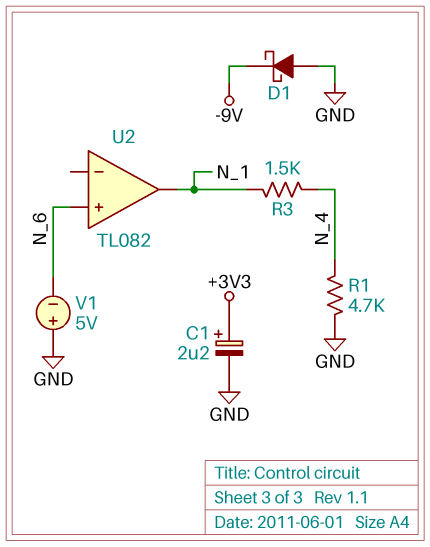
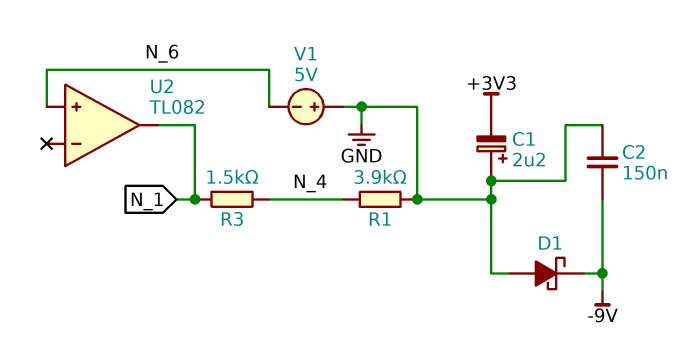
C1: 2.2uF (plus +3V3, minus GND) -> 2.2uF (plus GND, minus +3V3)
C2: none -> 150nF (-9V, GND)
R1: 4.7k (GND, N_4) -> 3.9k (GND, N_4)

